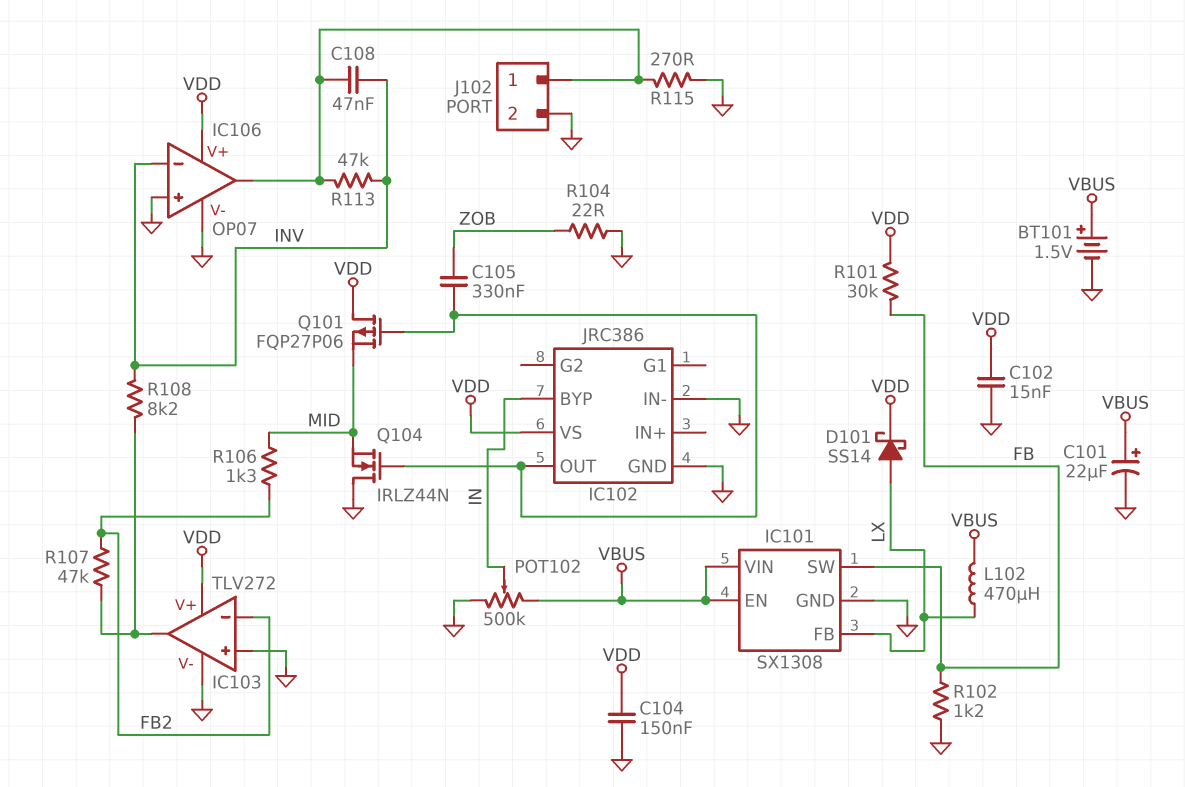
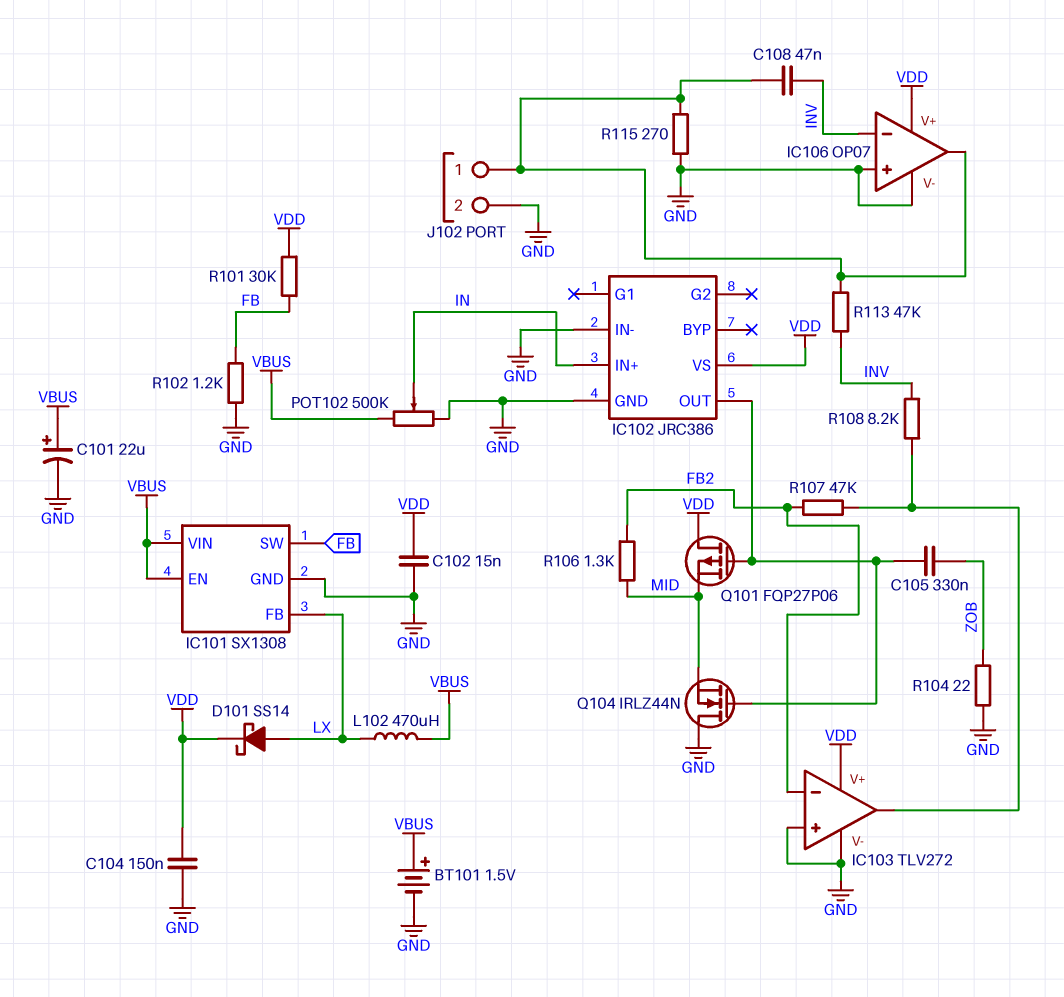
IC102 pin BYP: IN -> none
IC102 pin IN+: none -> IN

